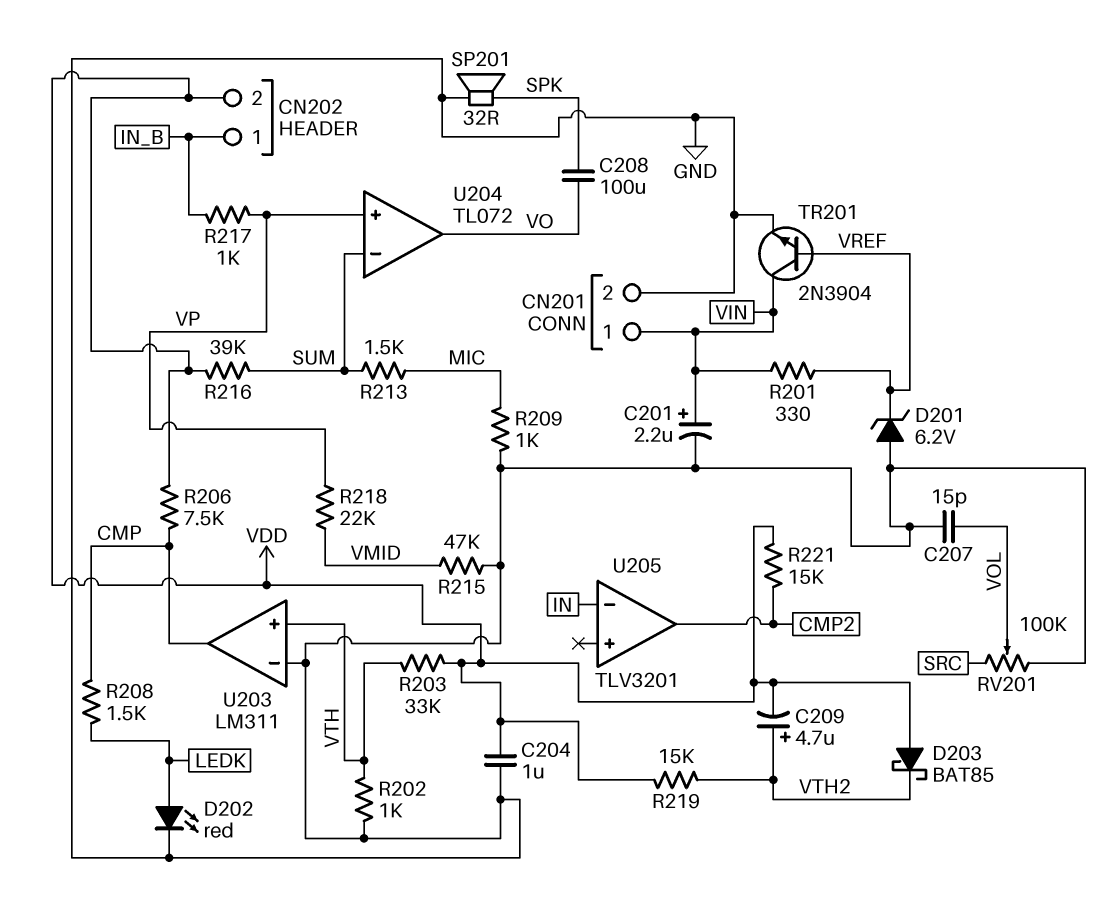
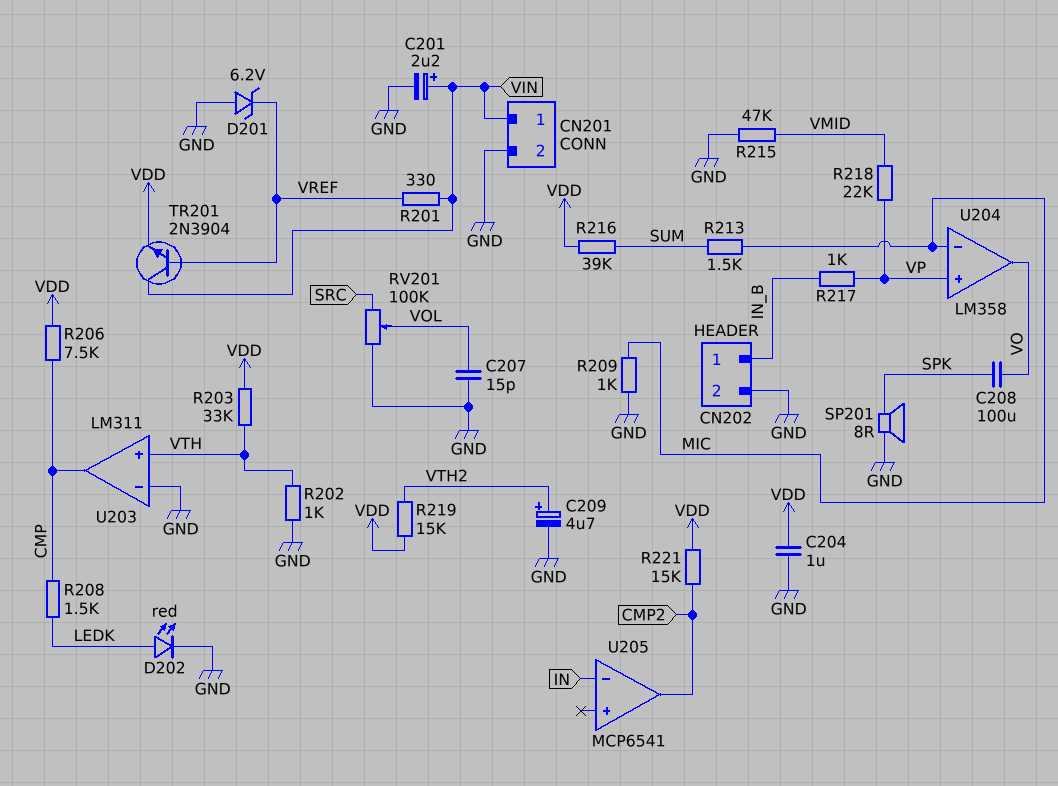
C209: 4.7uF (plus VTH2, minus VDD) -> 4.7uF (plus VTH2, minus GND)
CN202 pin 2: VDD -> GND
D203: schottky BAT85 (A VDD, K VTH2) -> none
SP201: speaker 32R (GND, SPK) -> speaker 8R (GND, SPK)
TR201: NPN 2N3904 (B VREF, C VIN, E GND) -> NPN 2N3904 (B VREF, C VIN, E VDD)
U204: TL072 -> LM358
U204 pin in-: SUM -> MIC
U205: TLV3201 -> MCP6541

